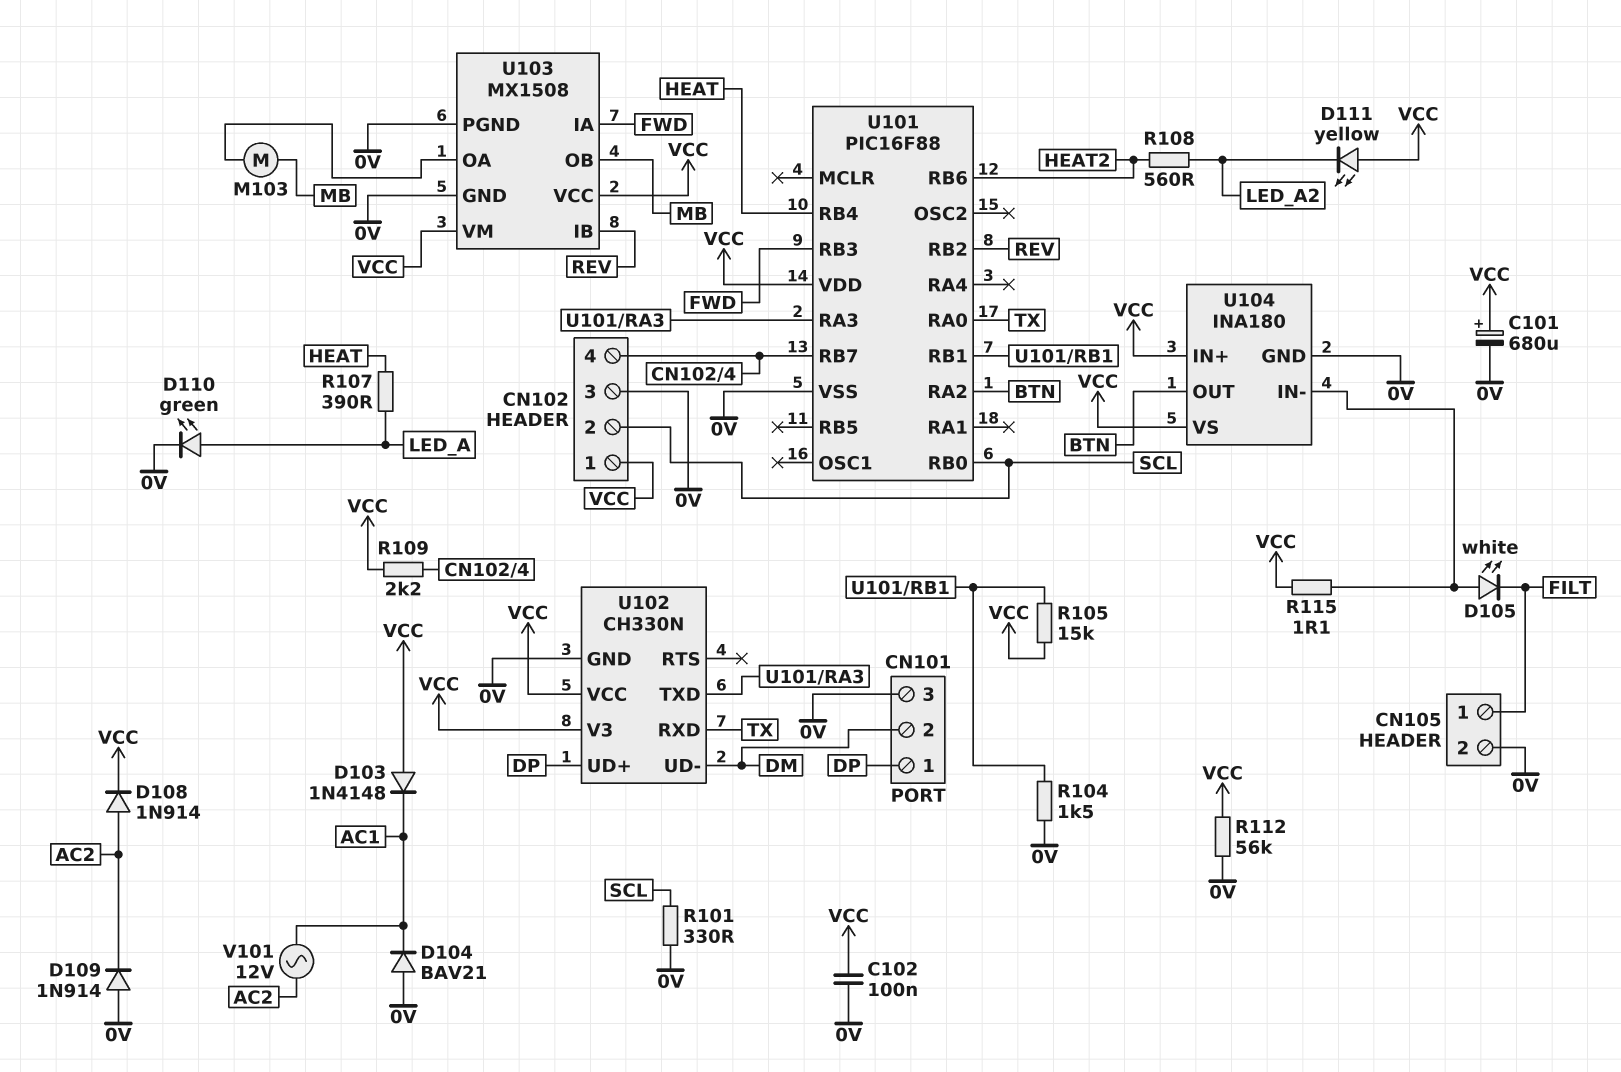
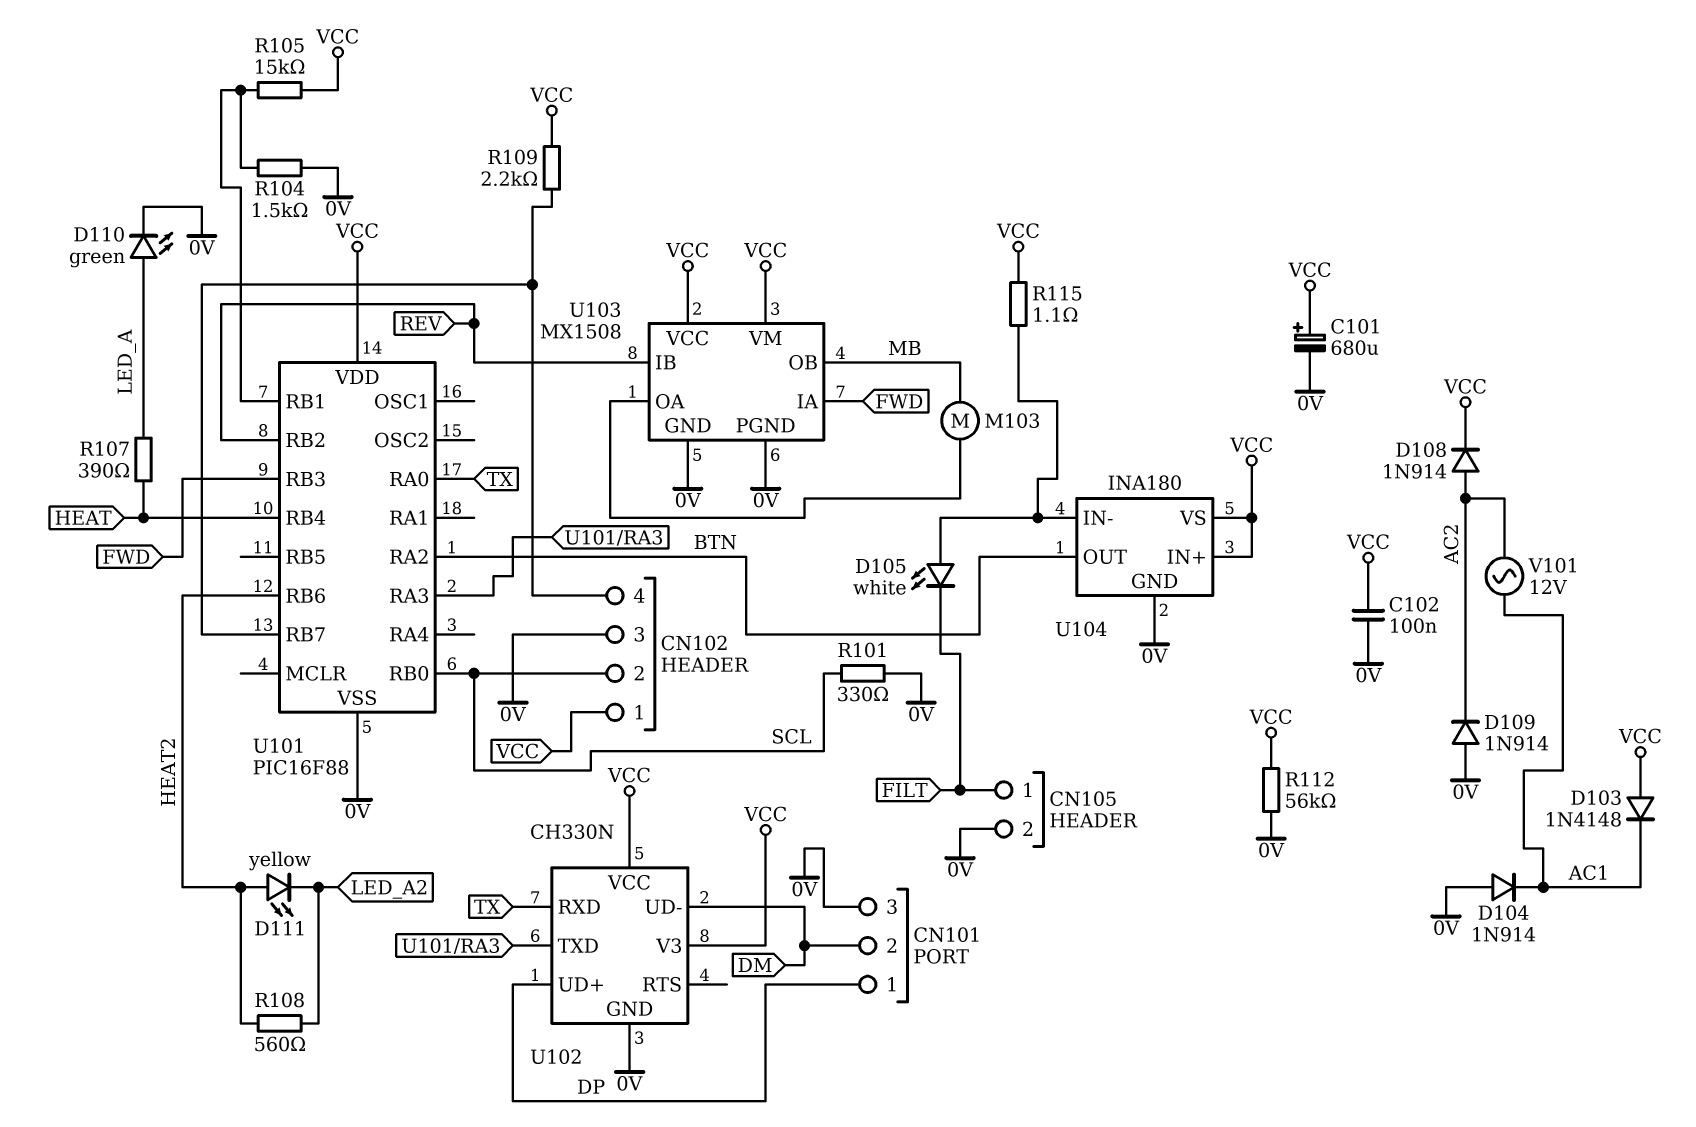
D104: diode BAV21 (A 0V, K AC1) -> diode 1N914 (A 0V, K AC1)
D111: LED yellow (A VCC, K LED_A2) -> LED yellow (A HEAT2, K LED_A2)

